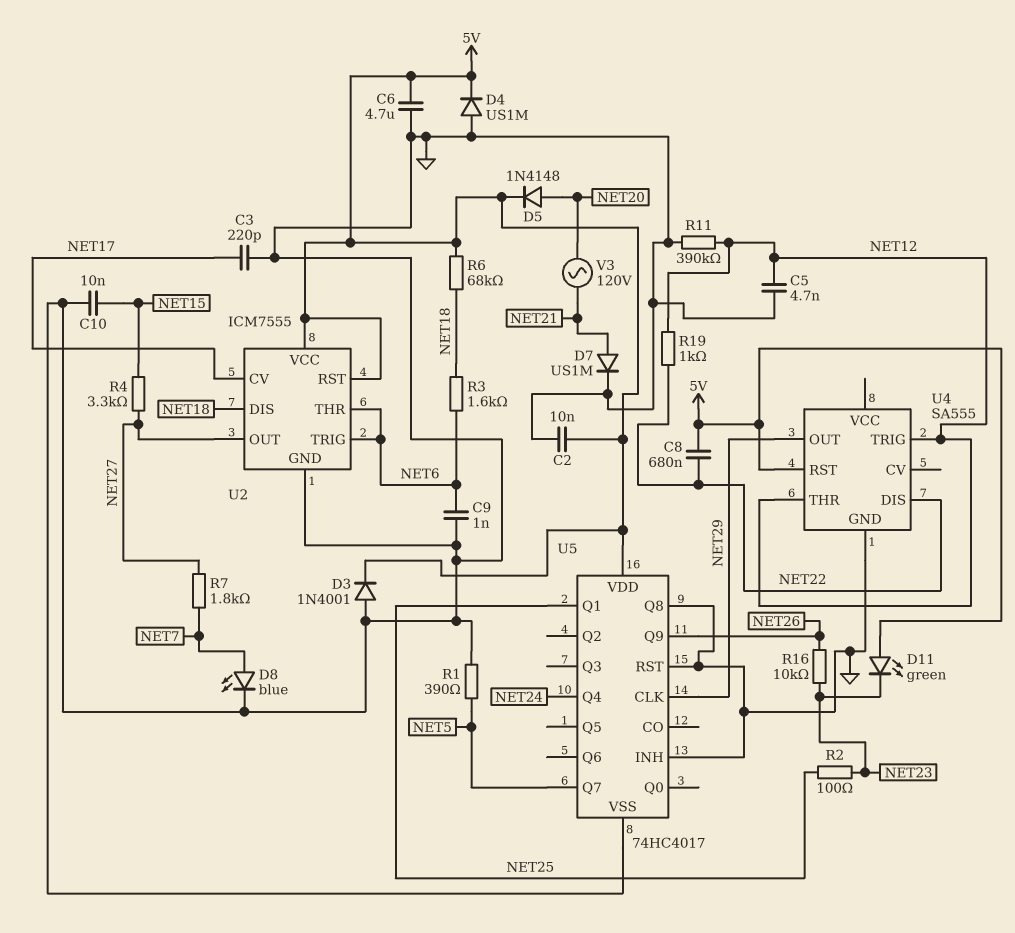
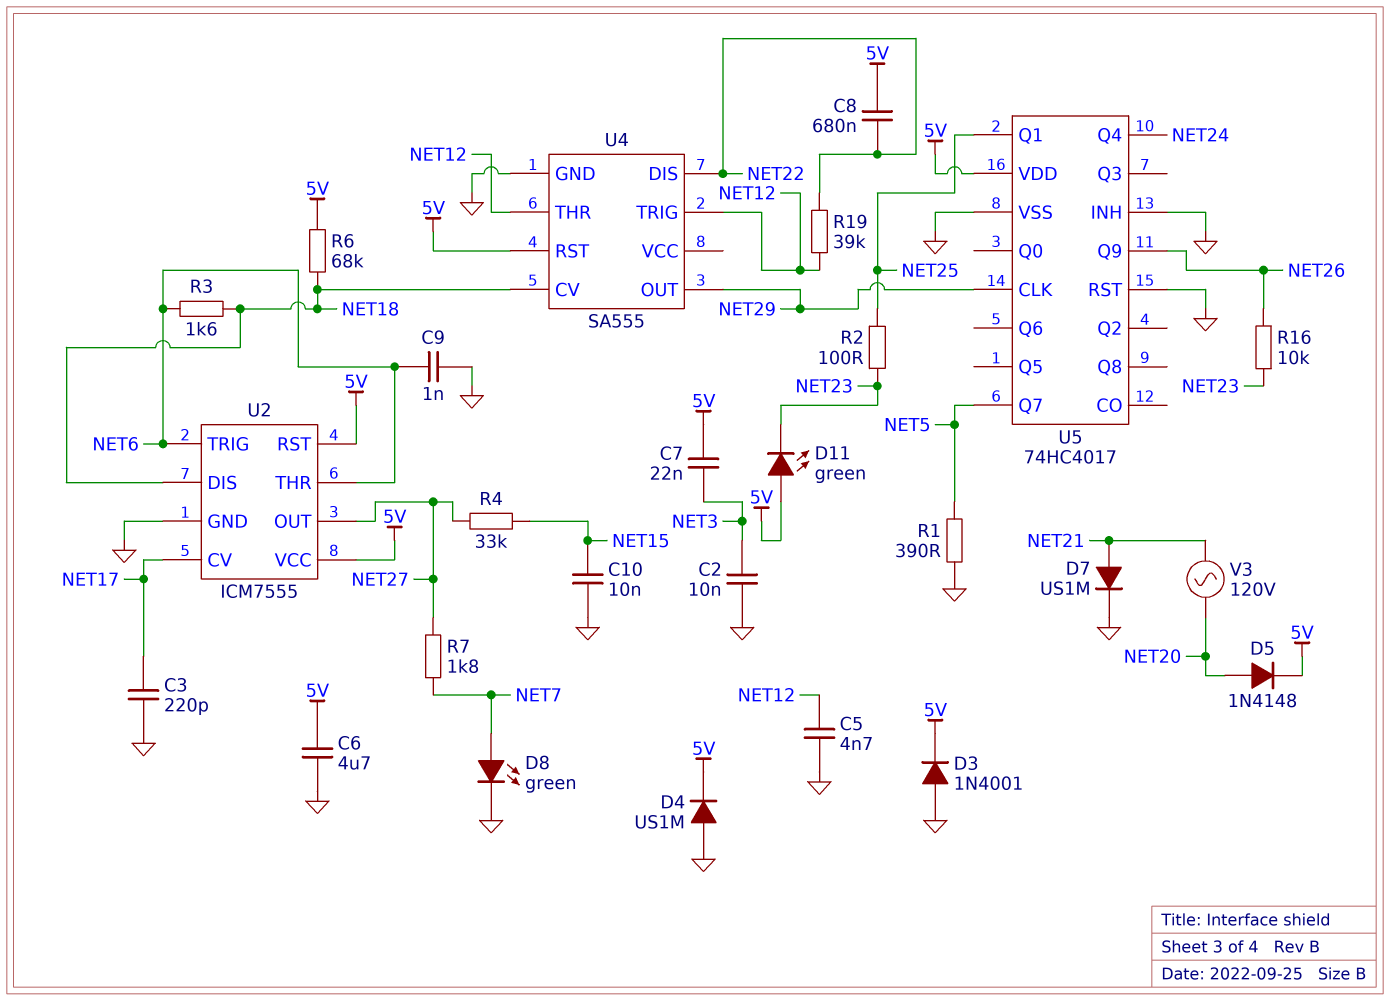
C2: 10nF (5V, GND) -> 10nF (GND, NET3)
C7: none -> 22nF (5V, NET3)
D8: LED blue (A NET7, K GND) -> LED green (A NET7, K GND)
R4: 3.3k (NET15, NET27) -> 33k (NET15, NET27)
R11: 390k (GND, NET12) -> none
R19: 1k (NET12, NET22) -> 39k (NET12, NET22)
U4 pin CV: none -> NET18
U5 pin Q8: GND -> none

